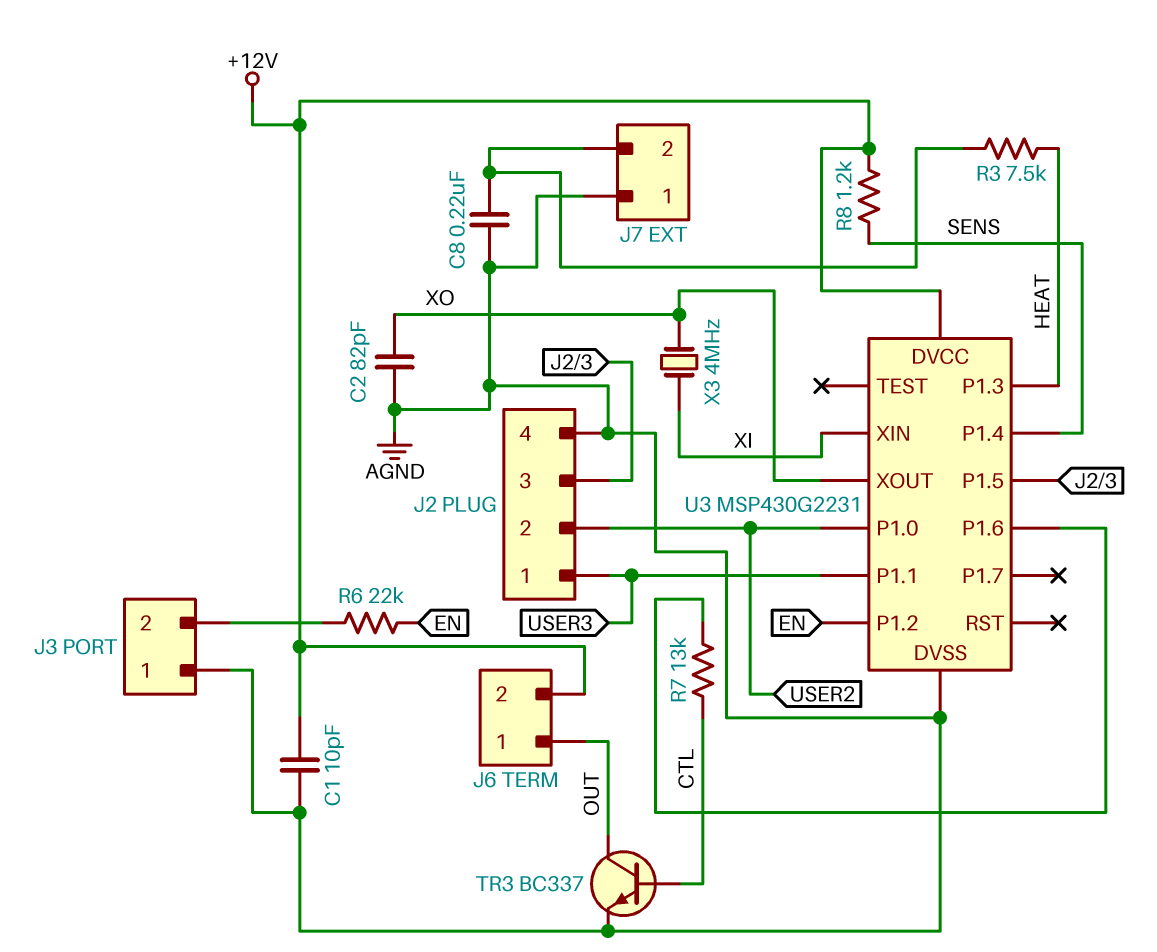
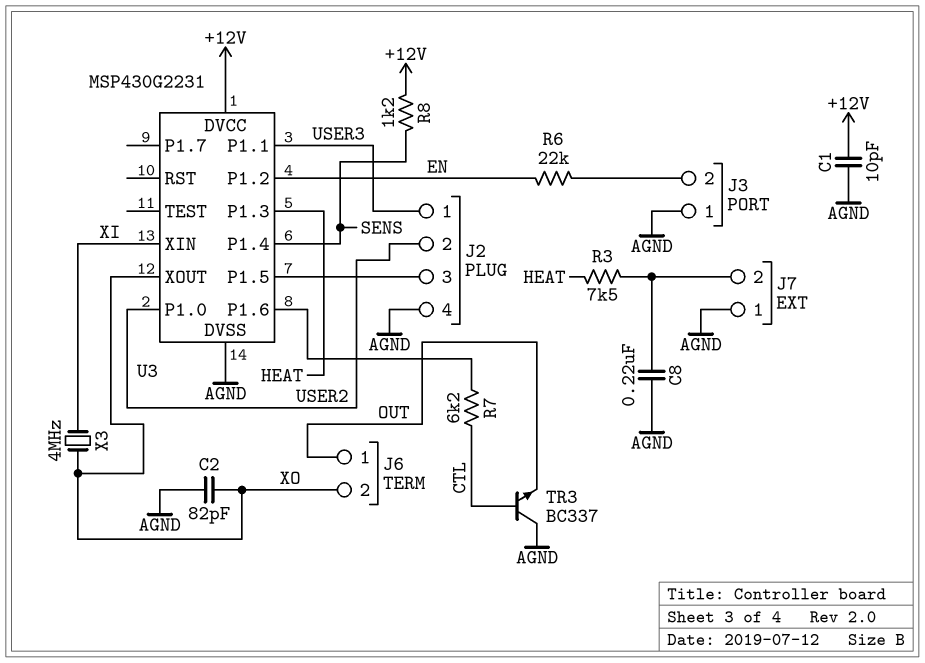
J6 pin 2: +12V -> XO
R7: 13k (CTL, U3/P1.6) -> 6.2k (CTL, U3/P1.6)
TR3: NPN BC337 (B CTL, C OUT, E AGND) -> NPN BC337 (B CTL, C AGND, E OUT)

